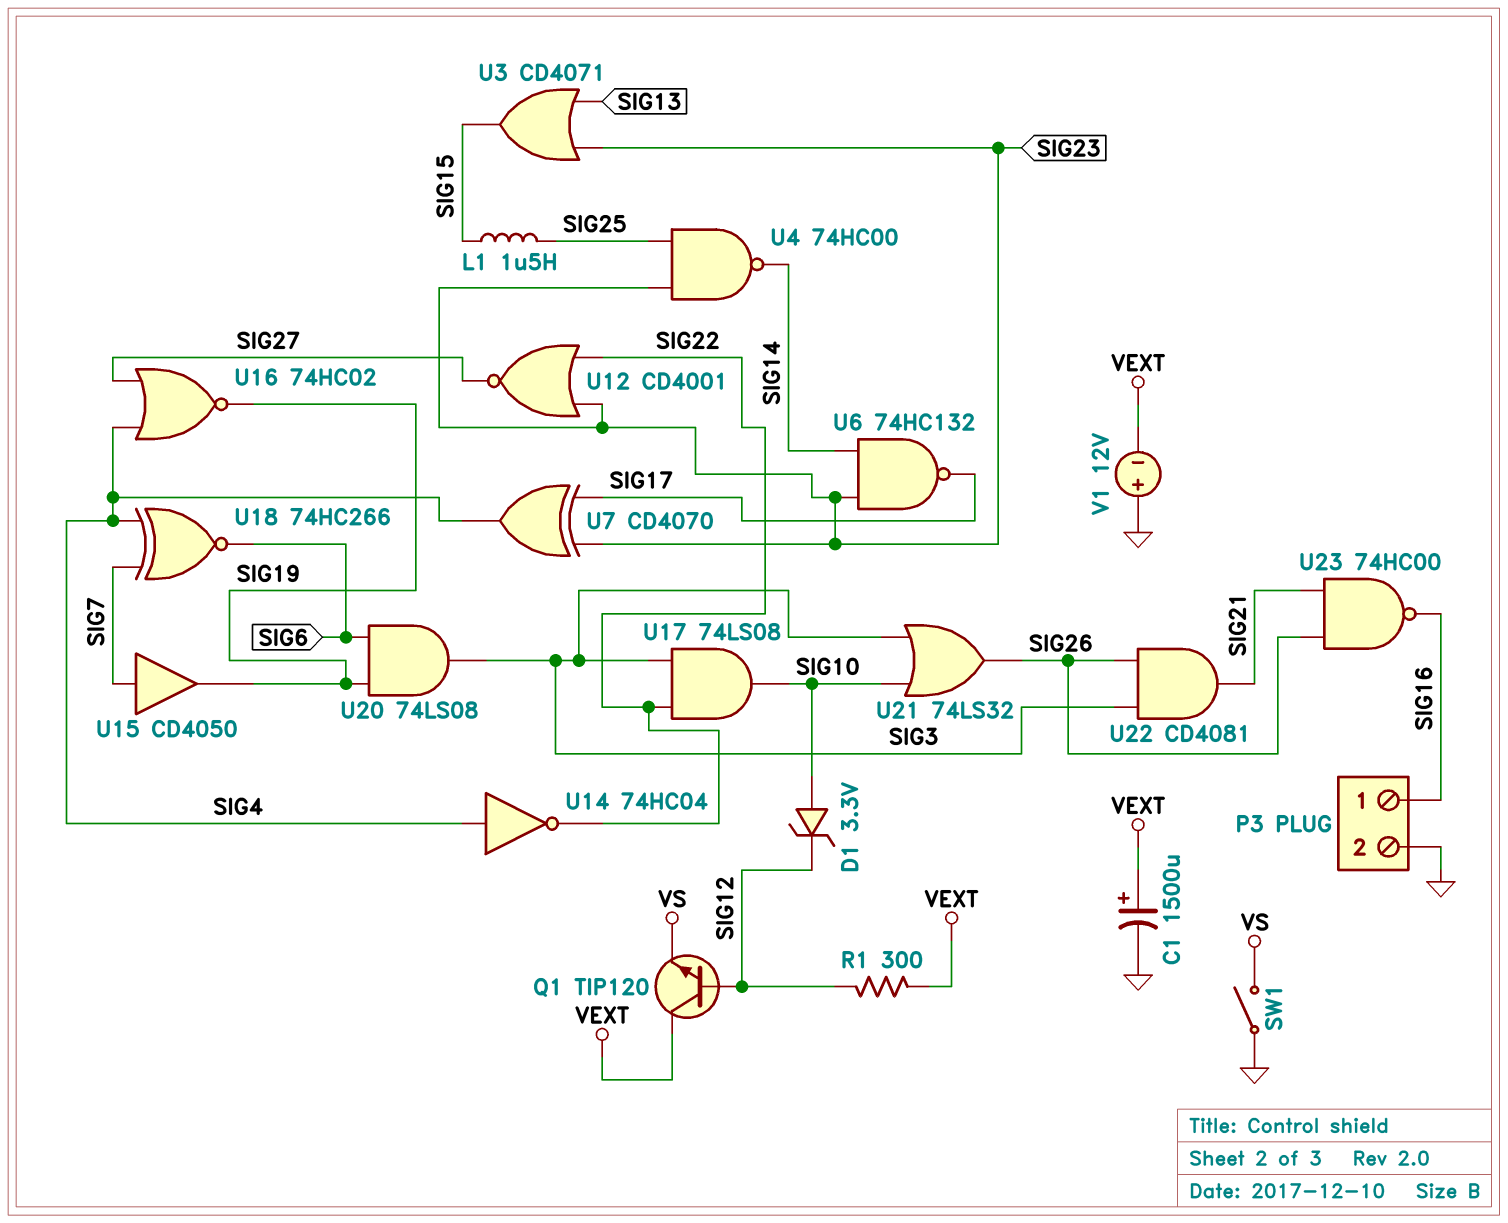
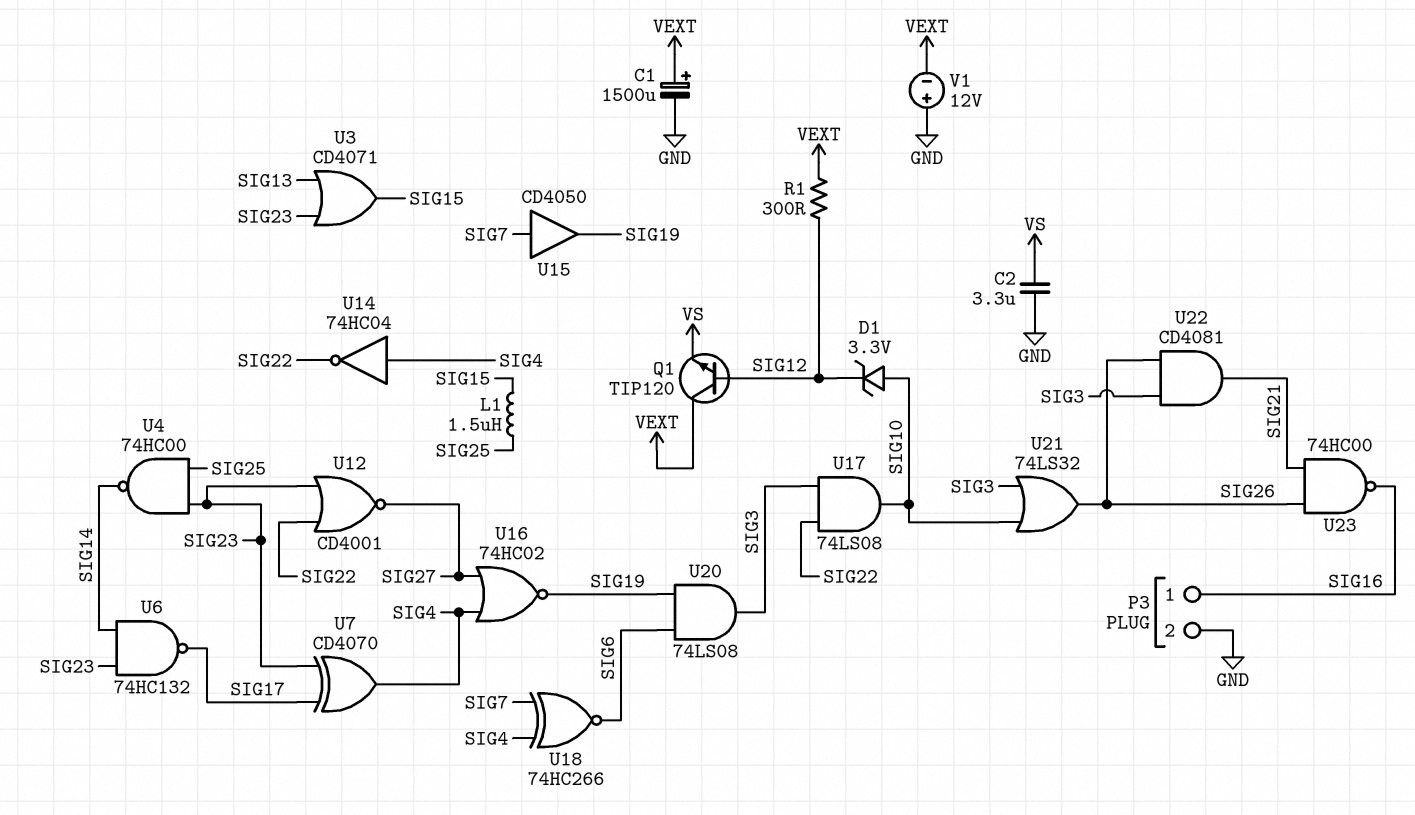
C2: none -> 3.3uF (GND, VS)
SW1: switch (GND, VS) -> none

